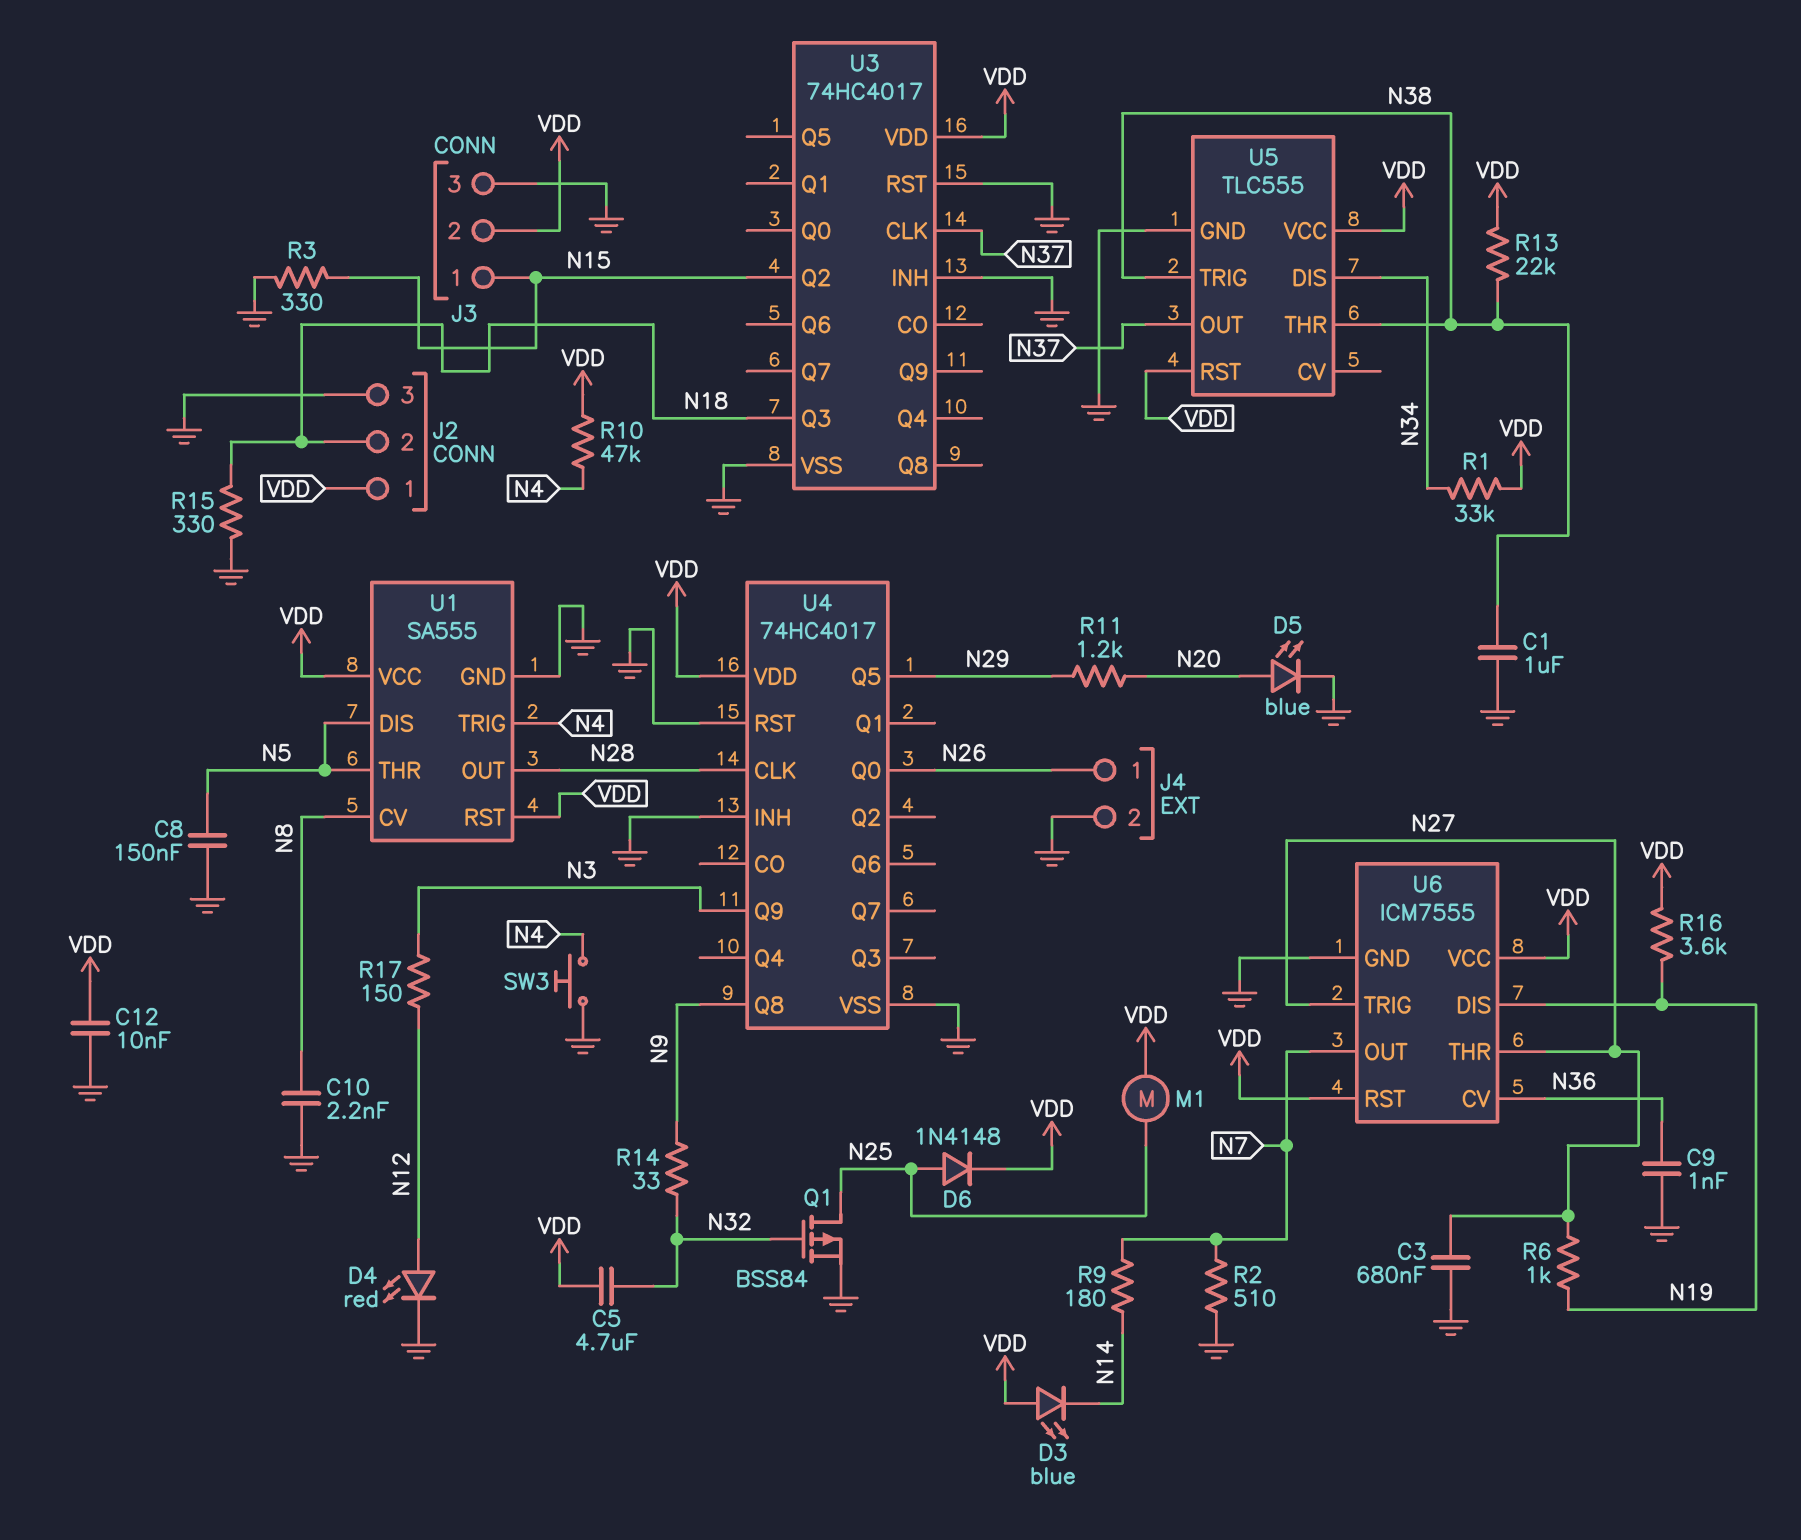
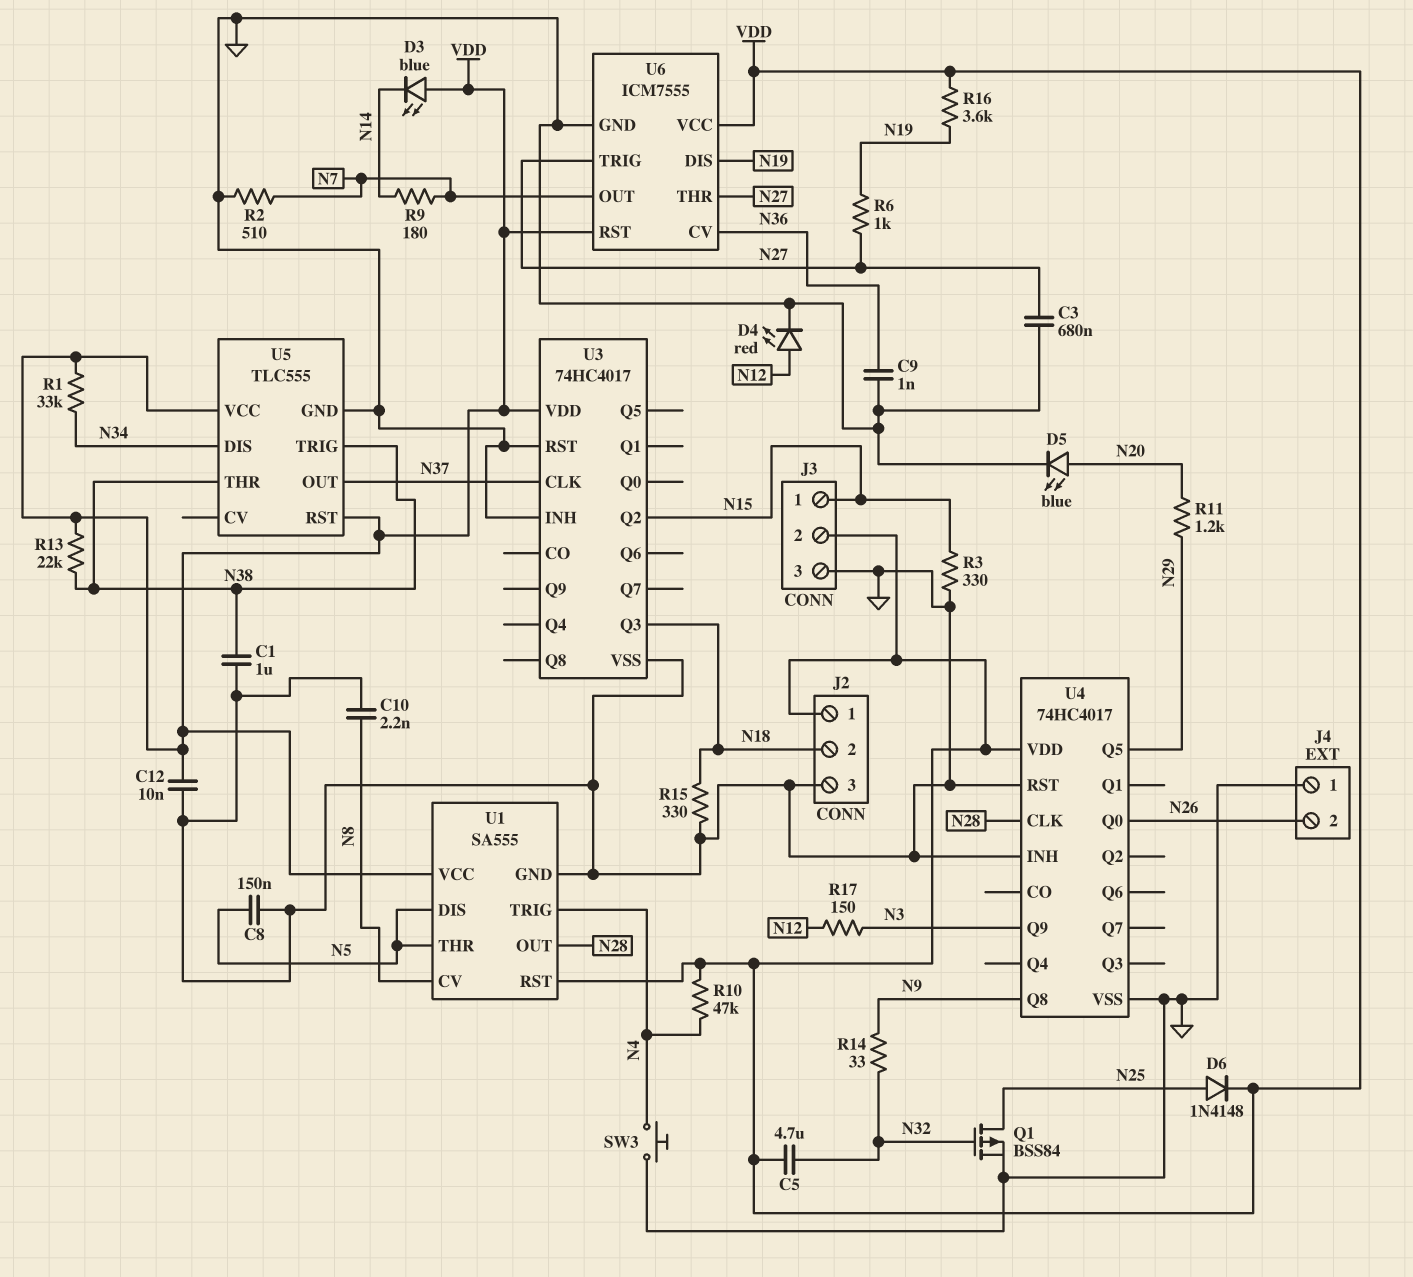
J4 pin 1: N26 -> GND
J4 pin 2: GND -> N26
M1: motor (N25, VDD) -> none

